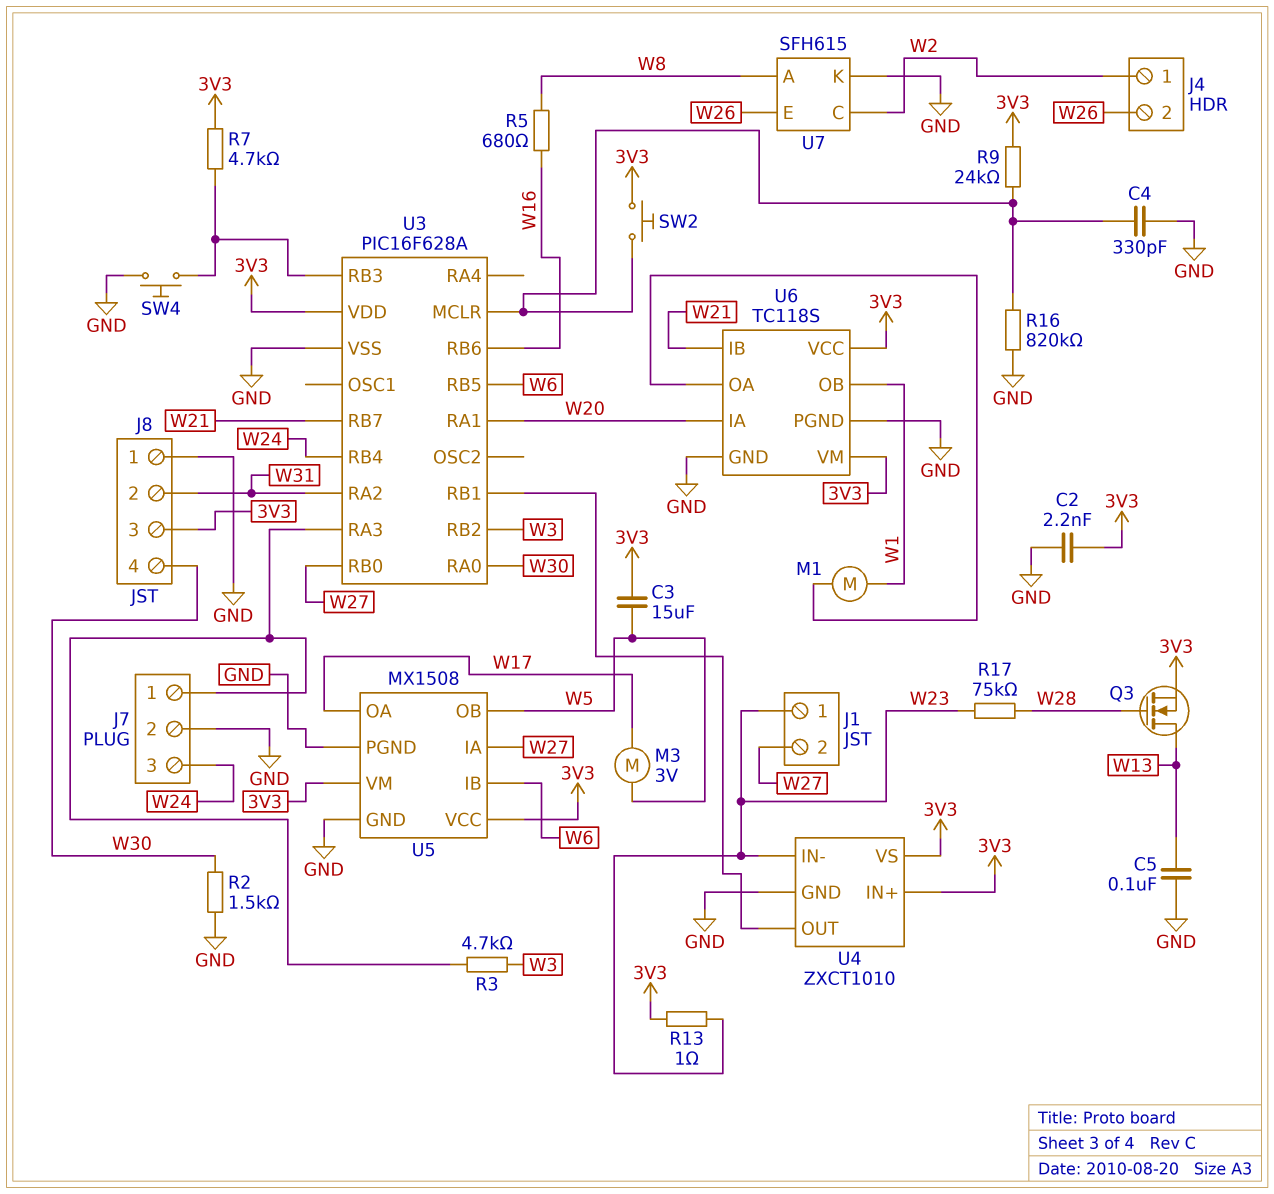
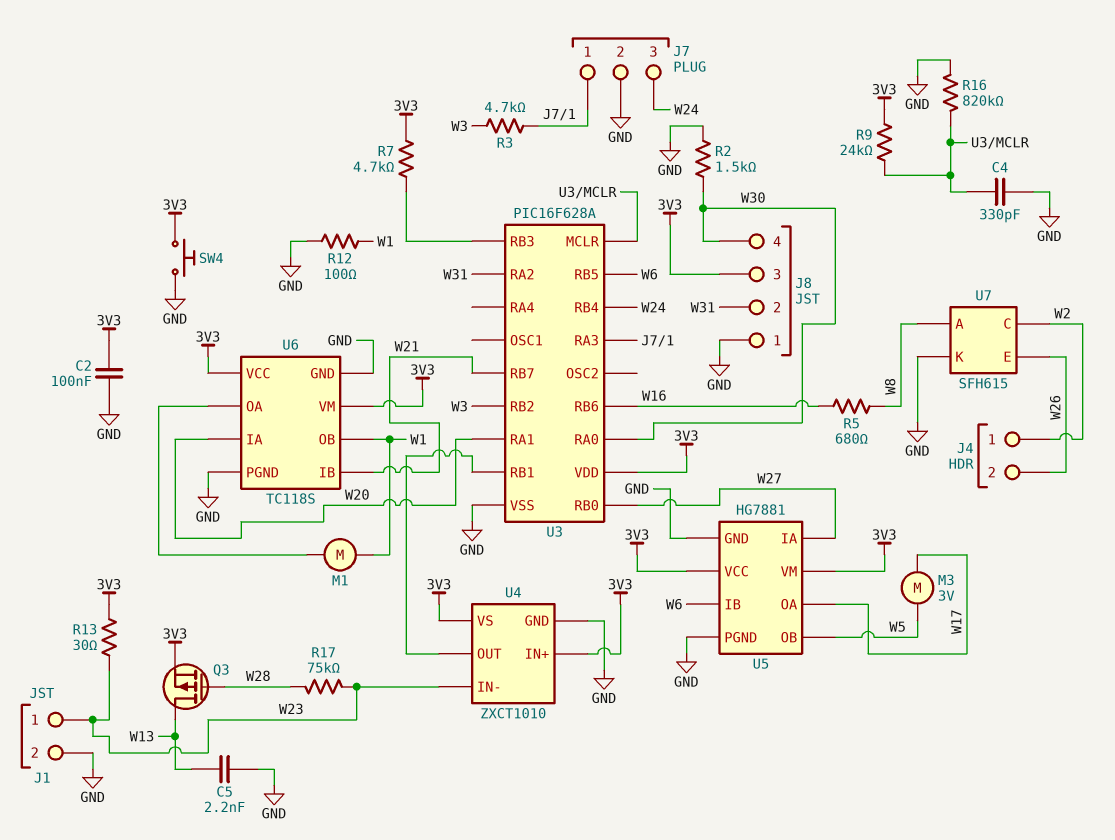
C2: 2.2nF (3V3, GND) -> 100nF (3V3, GND)
C3: 15uF (3V3, W5) -> none
C5: 100nF (GND, W13) -> 2.2nF (GND, W13)
J1 pin 2: W27 -> GND
Q3: NMOS (G W28, D W13, S 3V3) -> PMOS (G W28, D W13, S 3V3)
R12: none -> 100 (GND, W1)
R13: 1 (3V3, W23) -> 30 (3V3, W23)
SW2: button (3V3, U3/MCLR) -> none
SW4: button (GND, U3/RB3) -> button (3V3, GND)
U5: MX1508 -> HG7881

